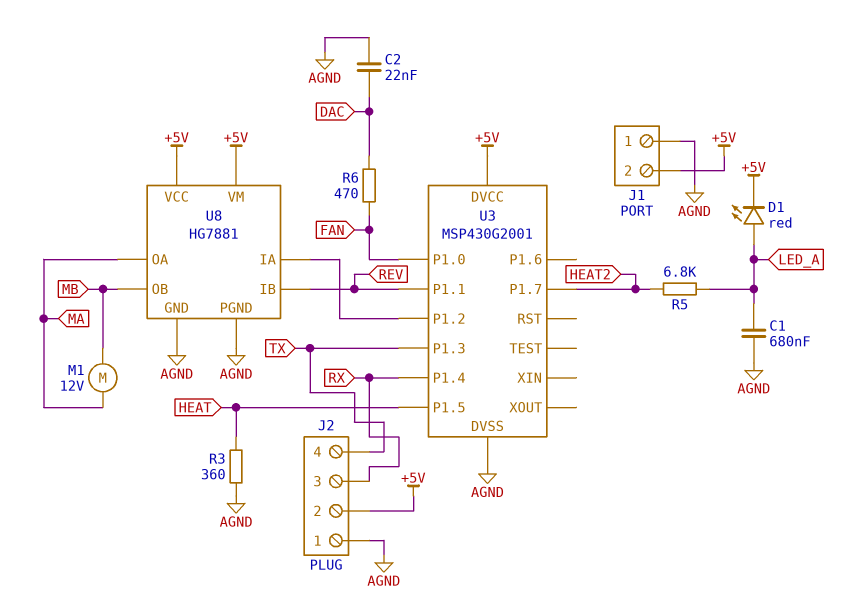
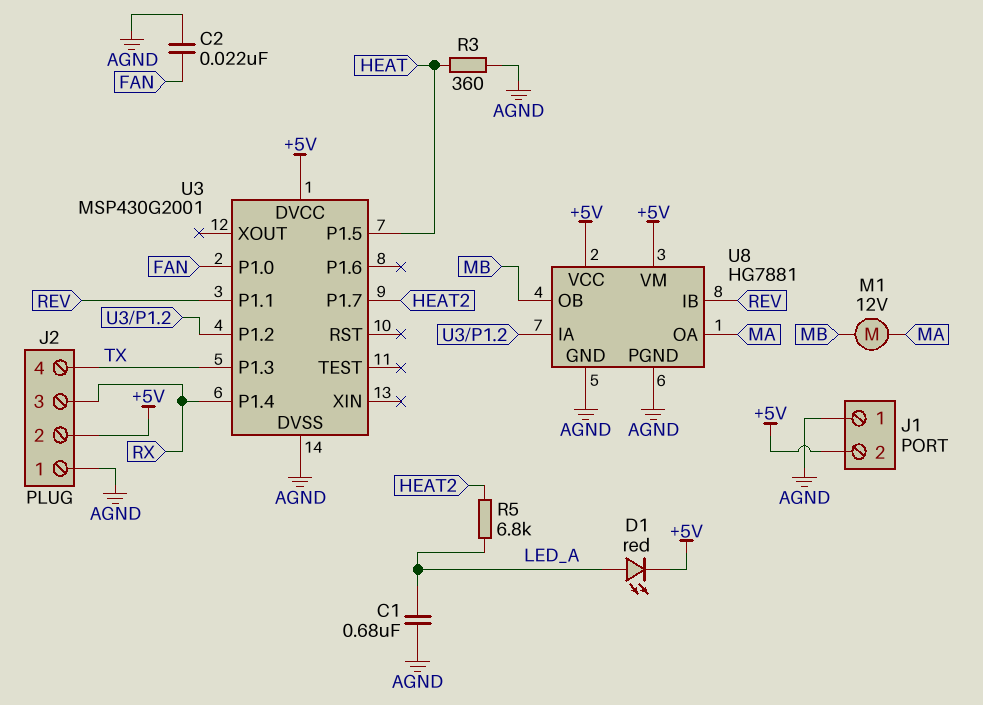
C2: 22nF (AGND, DAC) -> 22nF (AGND, FAN)
R6: 470 (DAC, FAN) -> none

